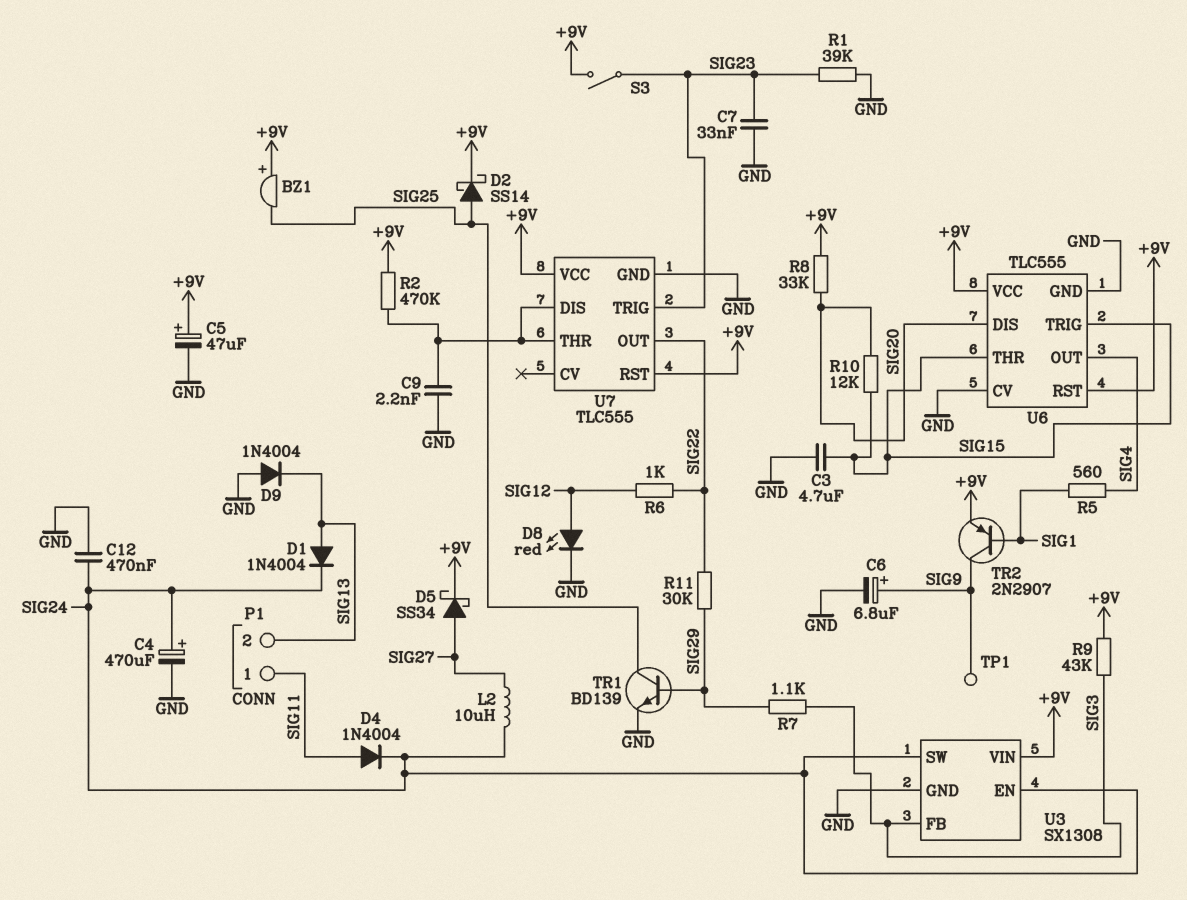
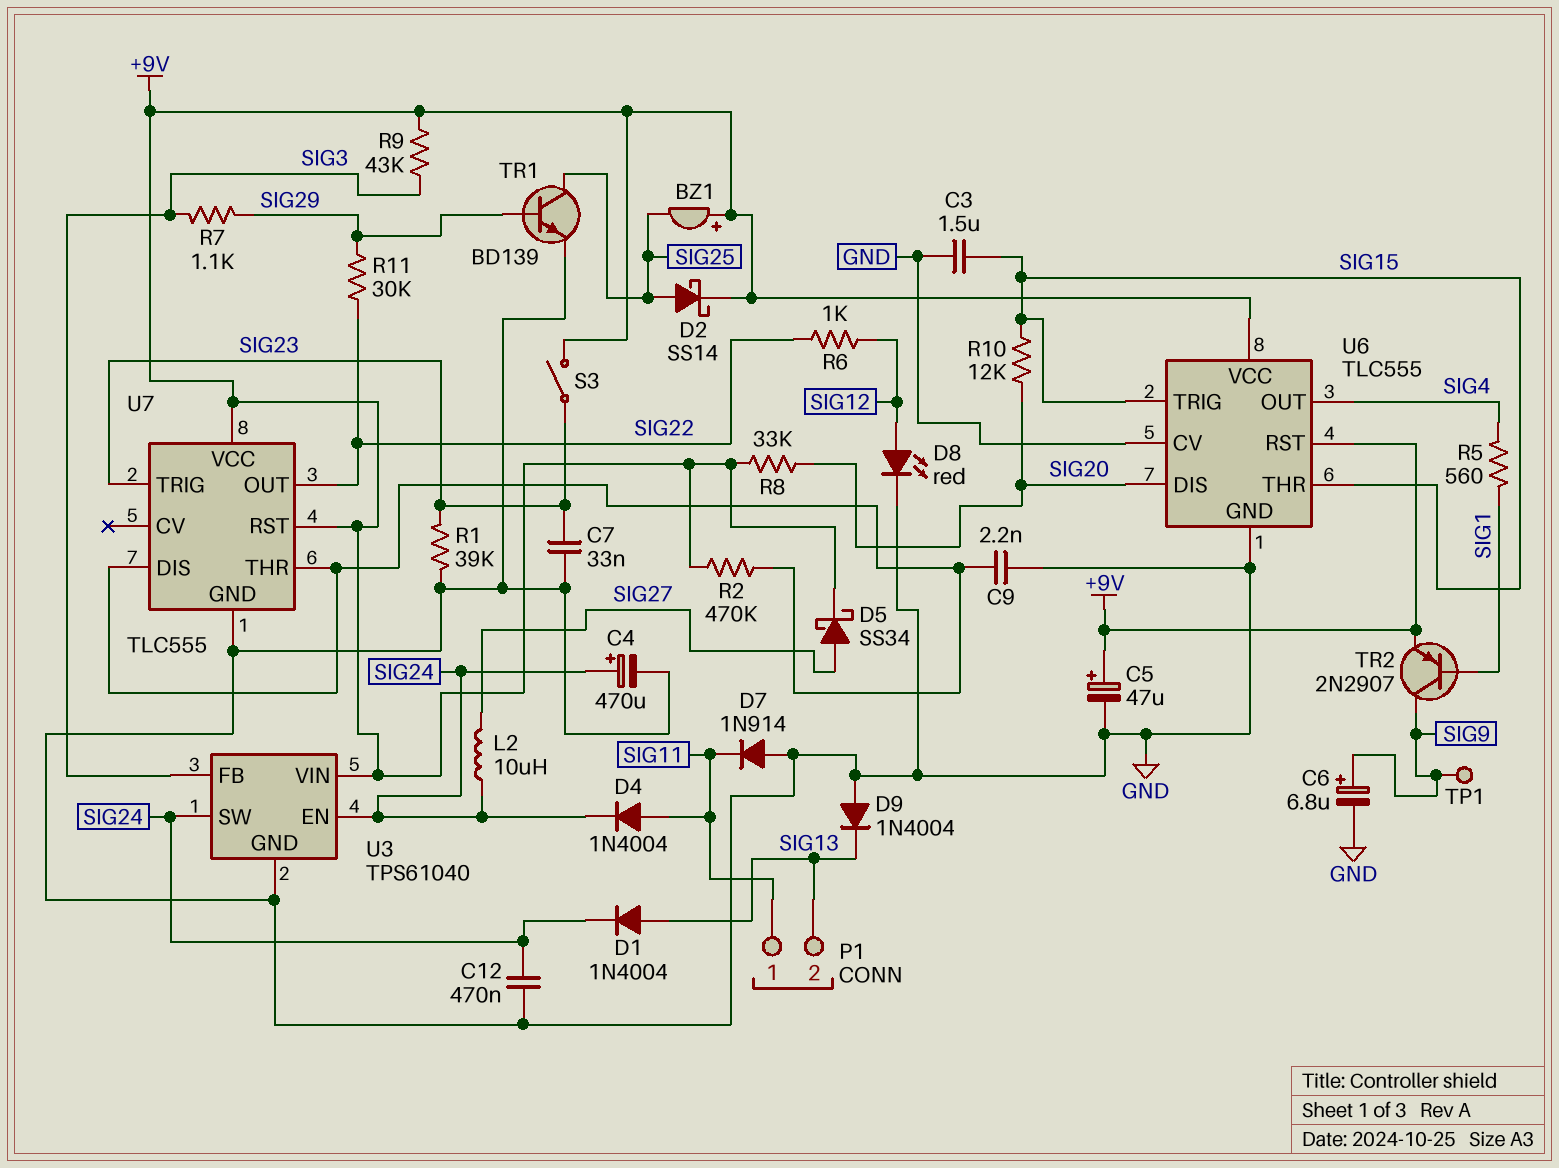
C3: 4.7uF (GND, SIG15) -> 1.5uF (GND, SIG15)
D7: none -> diode 1N914 (A GND, K SIG11)
U3: SX1308 -> TPS61040

